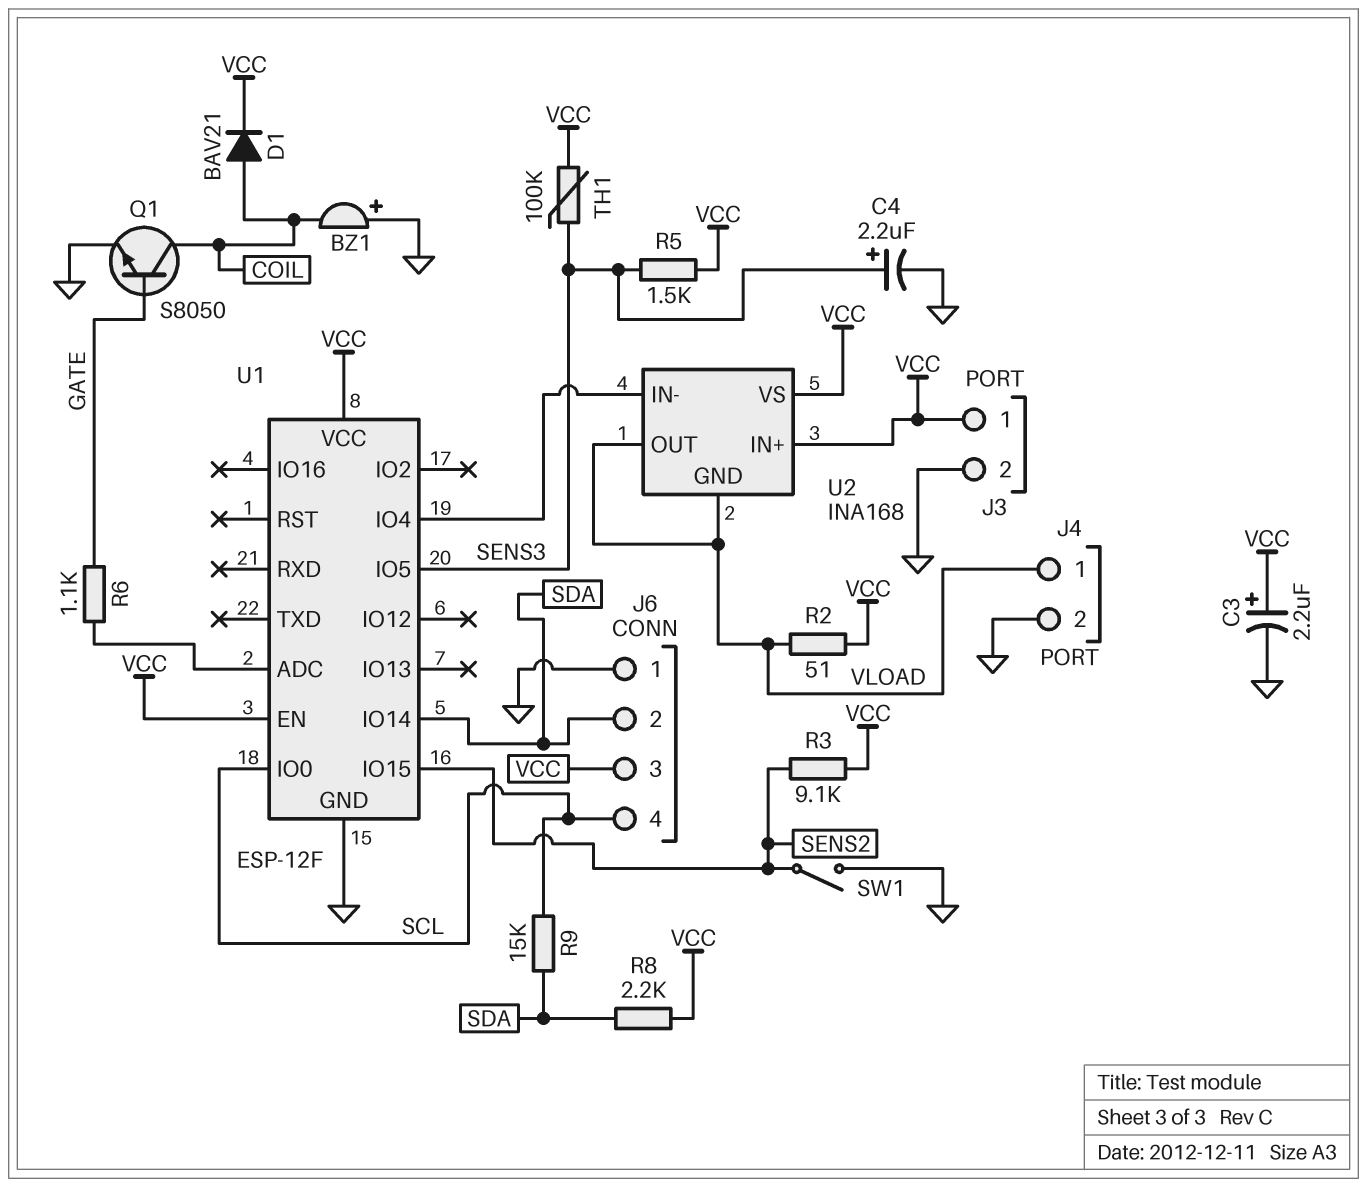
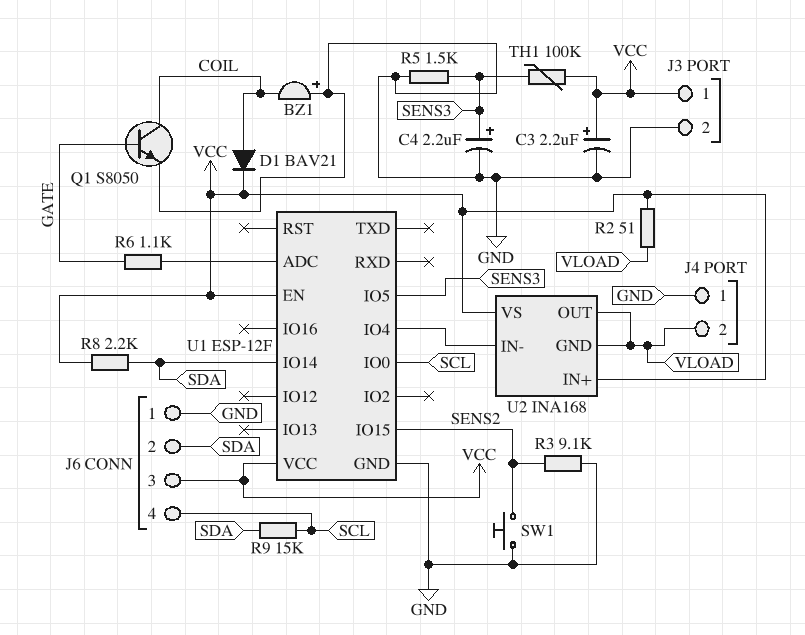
J4 pin 1: VLOAD -> GND
J4 pin 2: GND -> VLOAD
R3: 9.1k (SENS2, VCC) -> 9.1k (GND, SENS2)
R5: 1.5k (SENS3, VCC) -> 1.5k (GND, SENS3)
SW1: switch (GND, SENS2) -> button (GND, SENS2)

